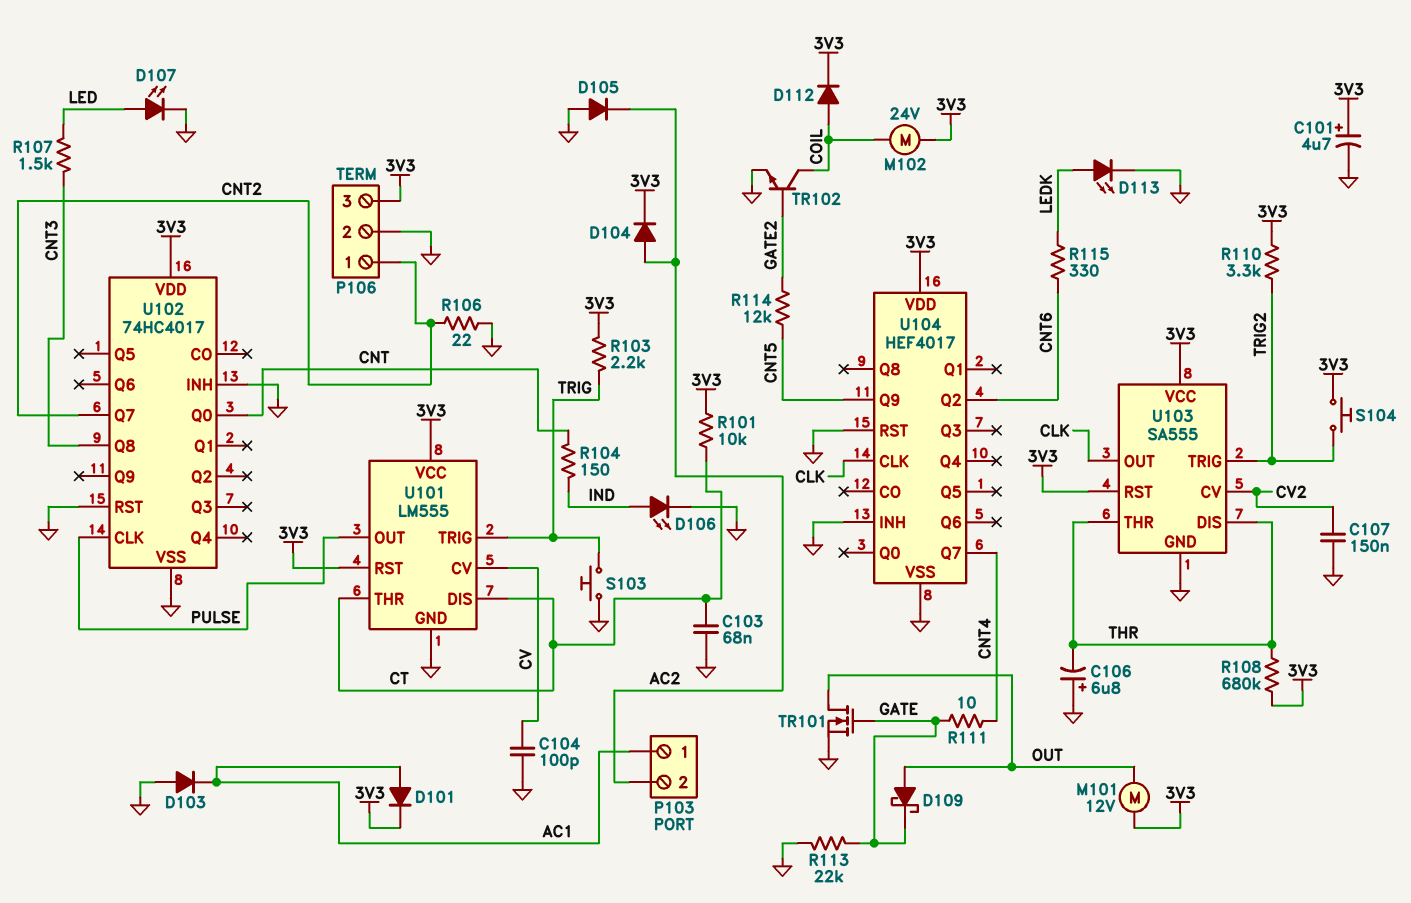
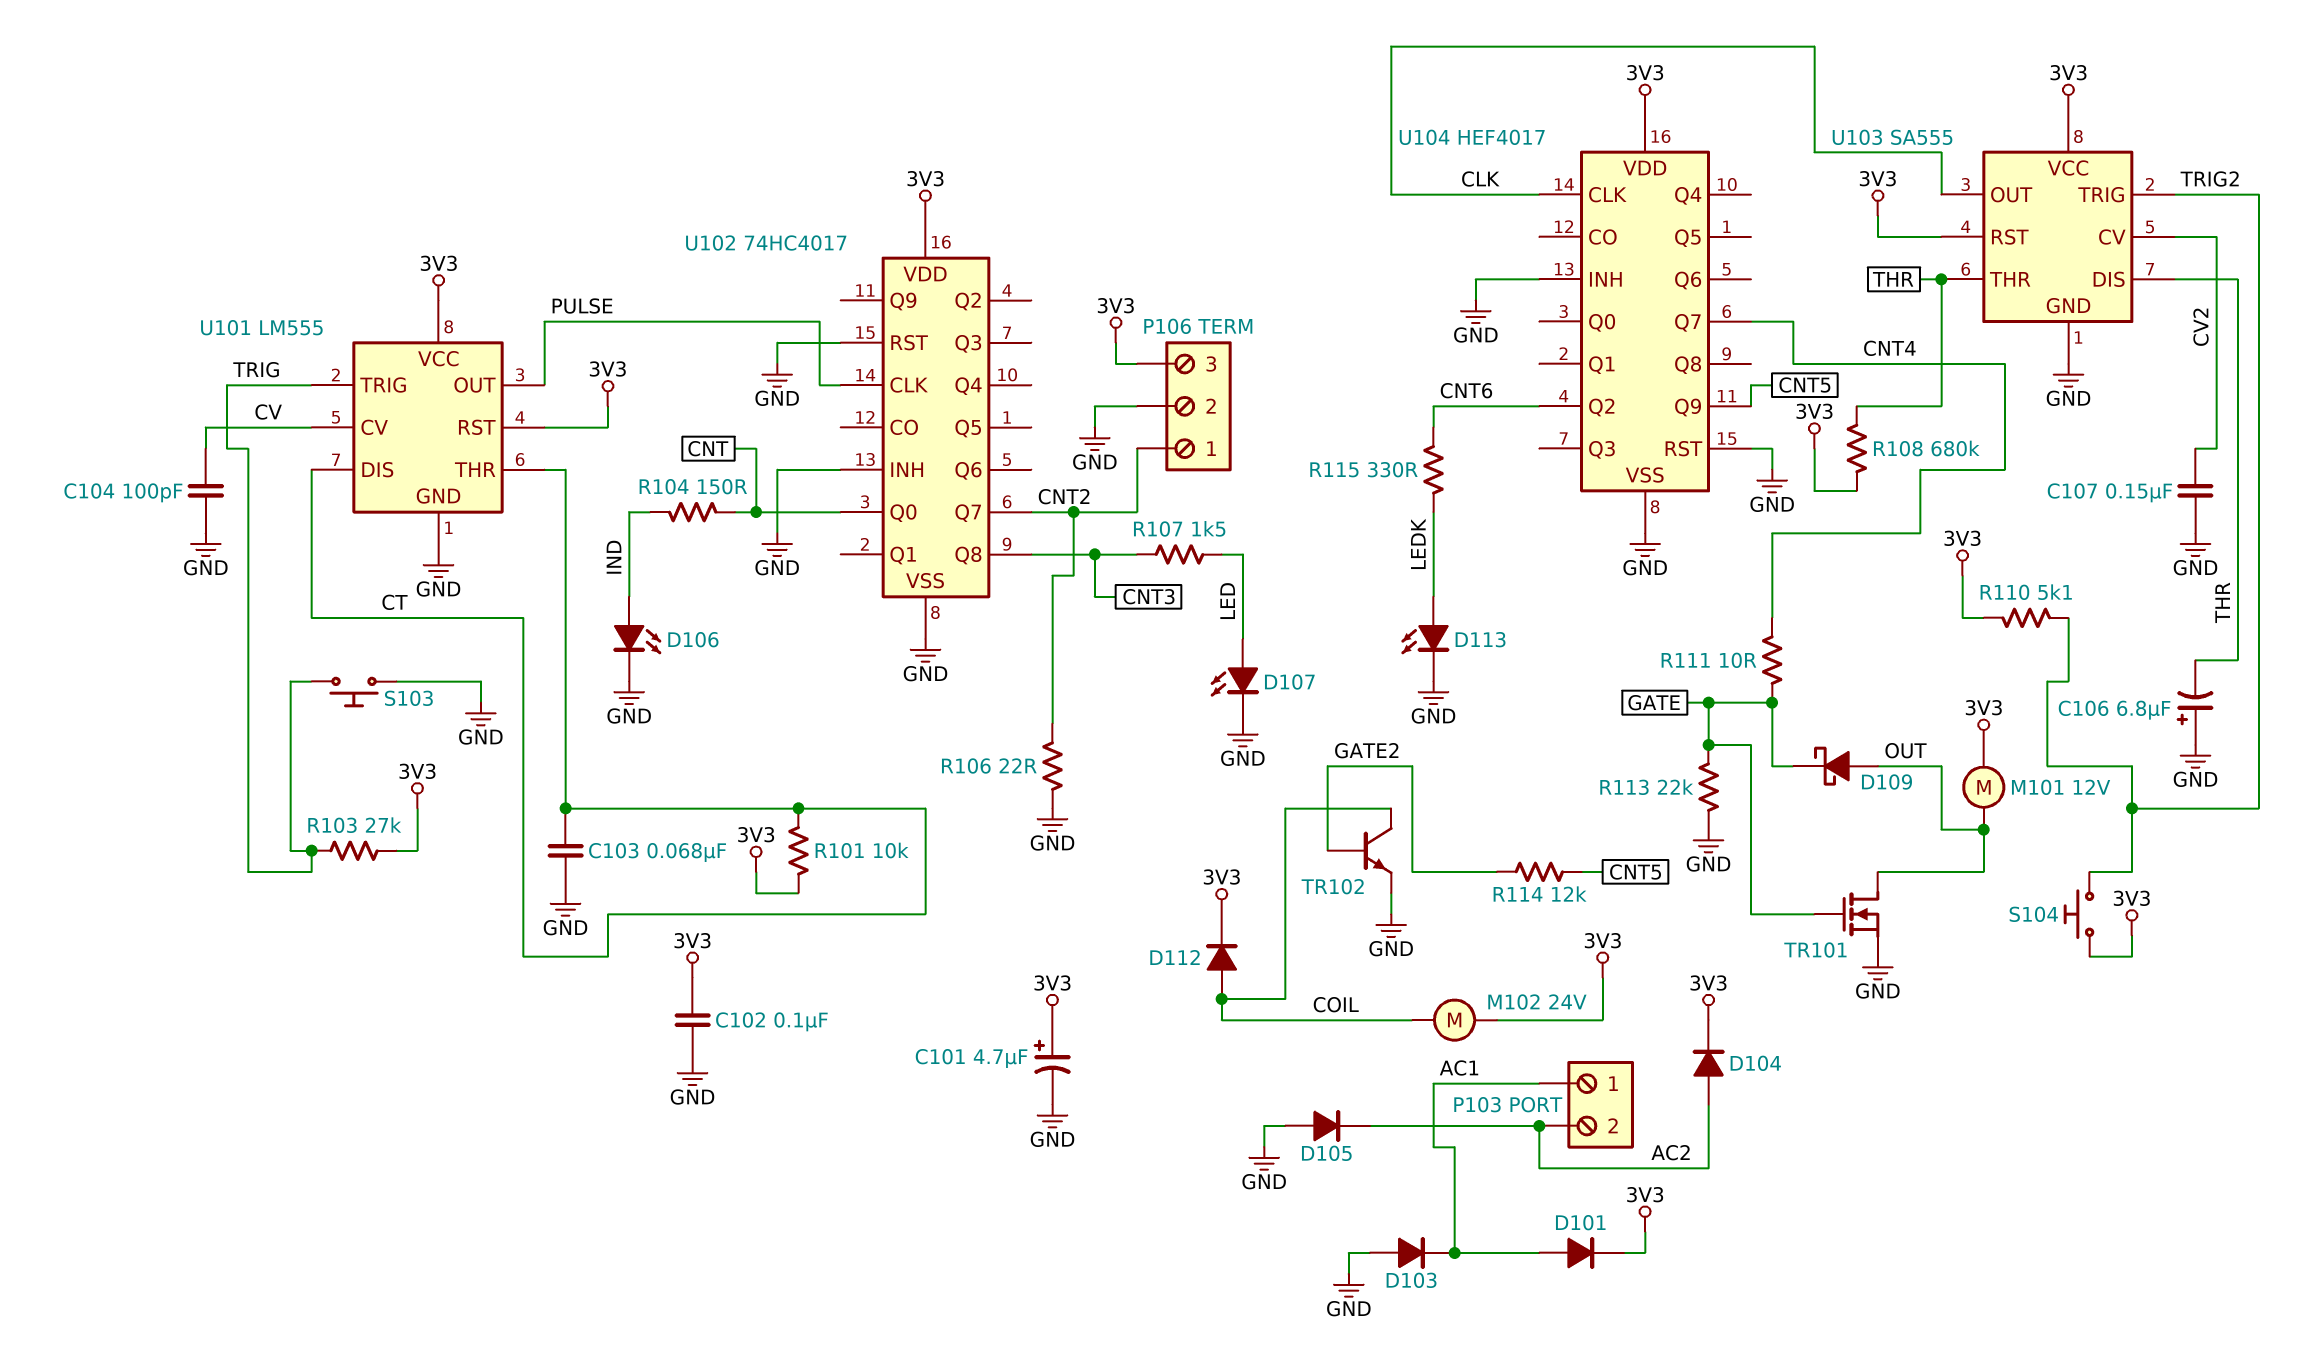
C102: none -> 100nF (3V3, GND)
R103: 2.2k (3V3, TRIG) -> 27k (3V3, TRIG)
R110: 3.3k (3V3, TRIG2) -> 5.1k (3V3, TRIG2)

